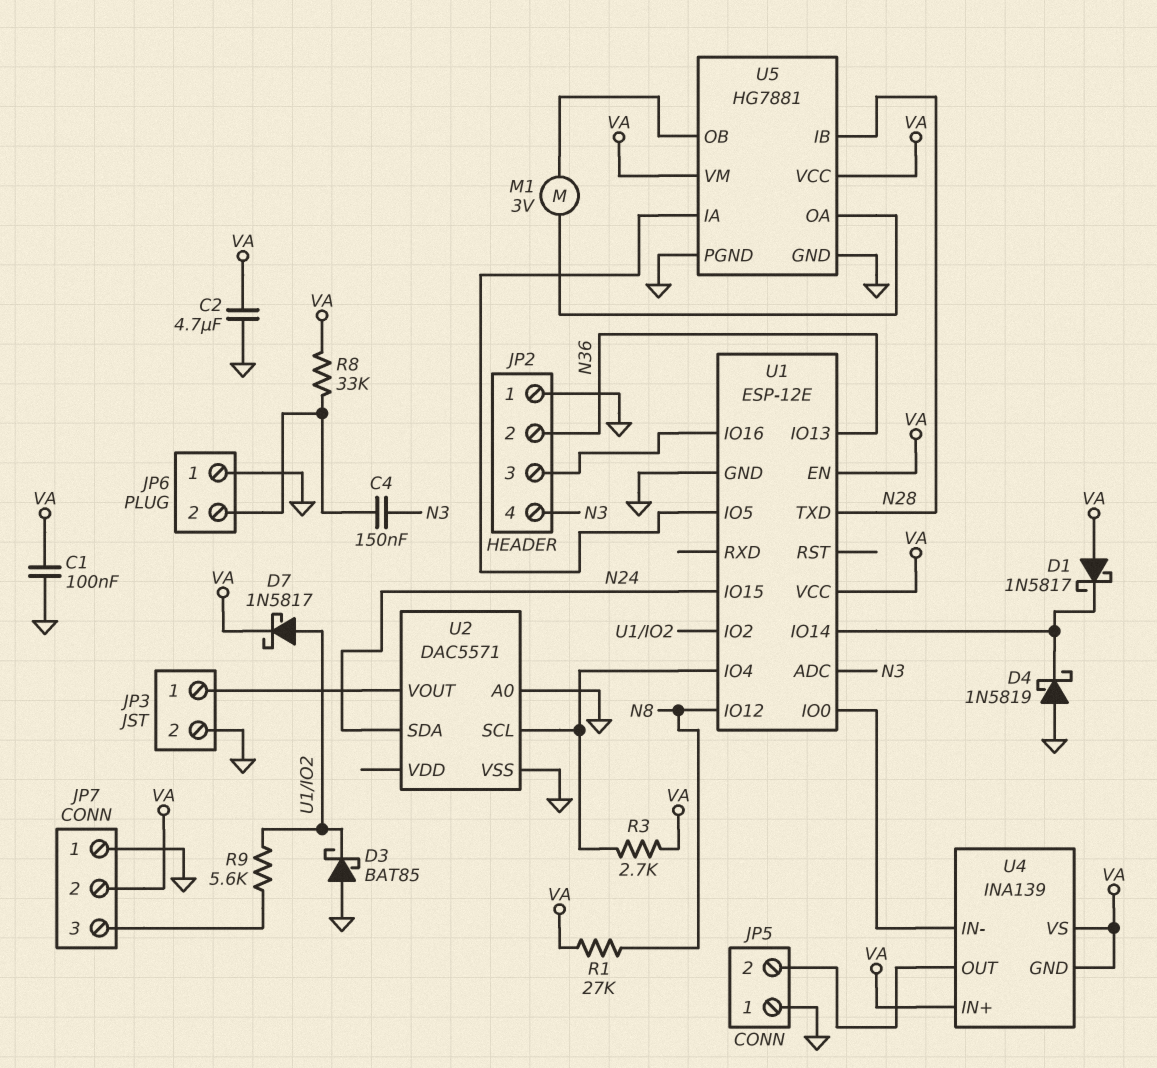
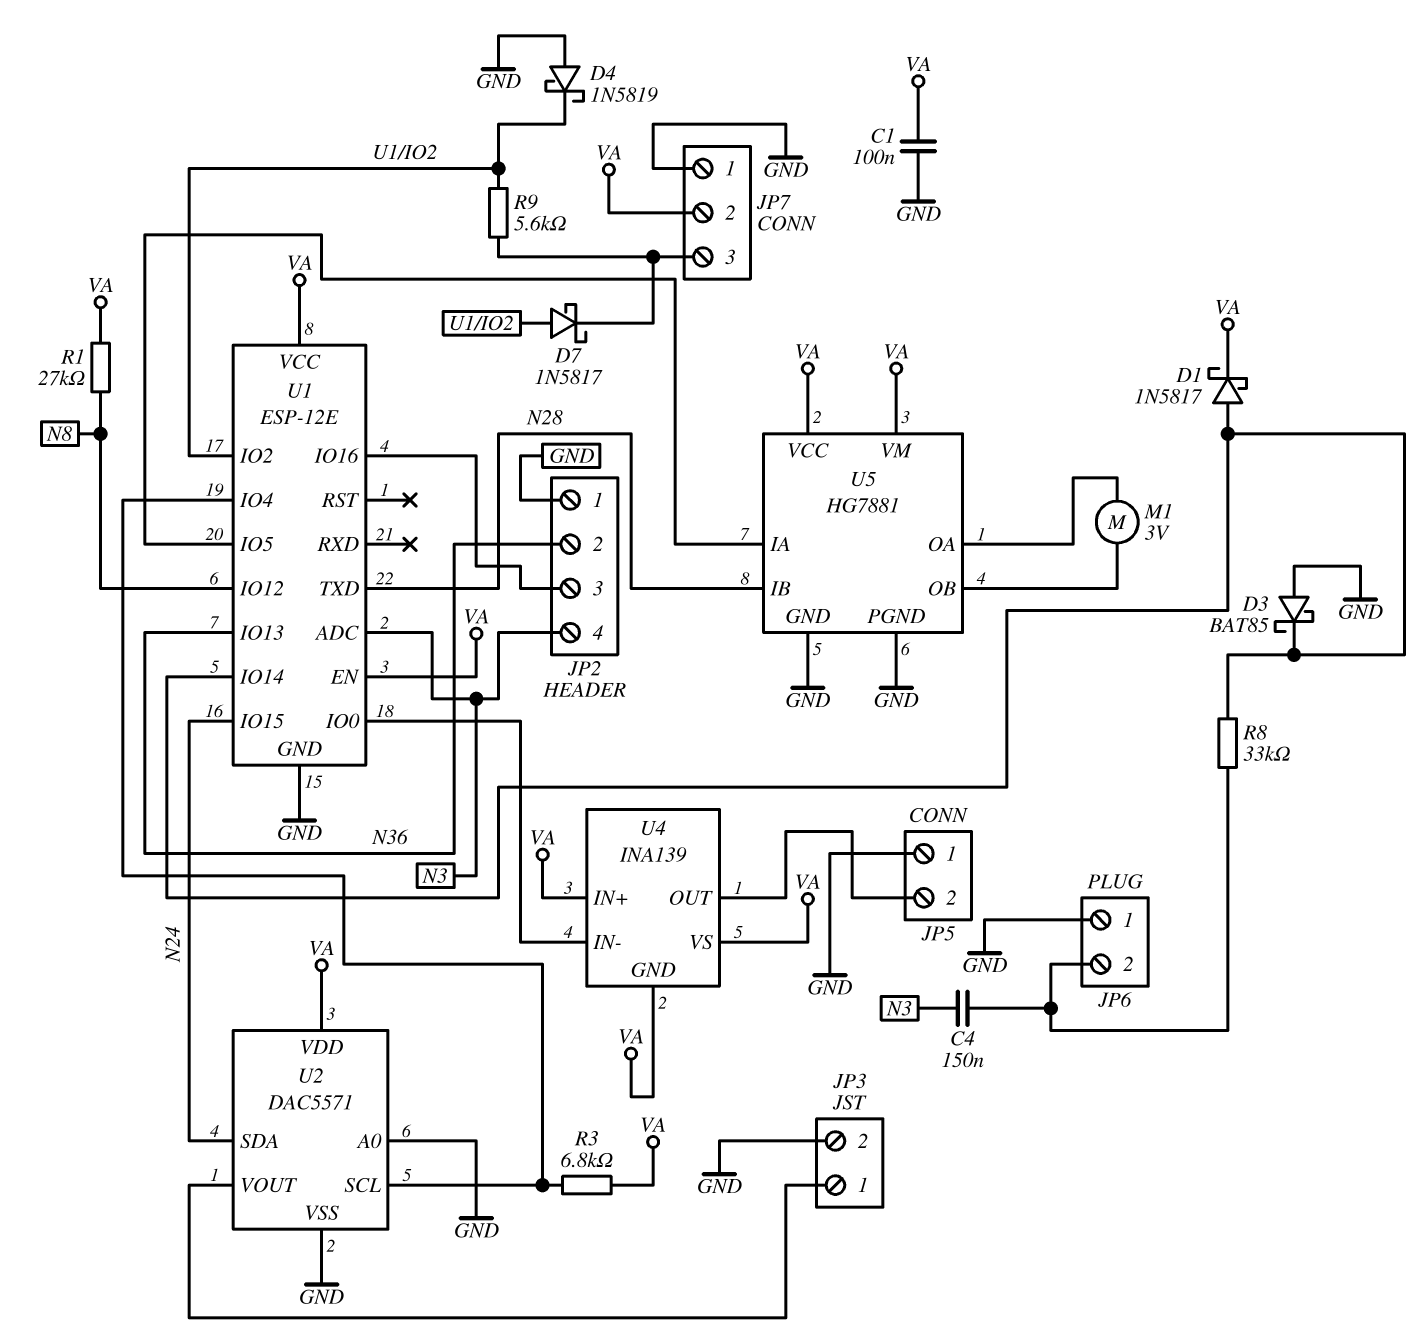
C2: 4.7uF (GND, VA) -> none
D1: schottky 1N5817 (A VA, K U1/IO14) -> schottky 1N5817 (A U1/IO14, K VA)
D3: schottky BAT85 (A GND, K U1/IO2) -> schottky BAT85 (A GND, K U1/IO14)
D4: schottky 1N5819 (A GND, K U1/IO14) -> schottky 1N5819 (A GND, K U1/IO2)
D7: schottky 1N5817 (A U1/IO2, K VA) -> schottky 1N5817 (A U1/IO2, K JP7/3)
R3: 2.7k (U1/IO4, VA) -> 6.8k (U1/IO4, VA)
R8: 33k (JP6/2, VA) -> 33k (JP6/2, U1/IO14)
U2 pin VDD: none -> VA

